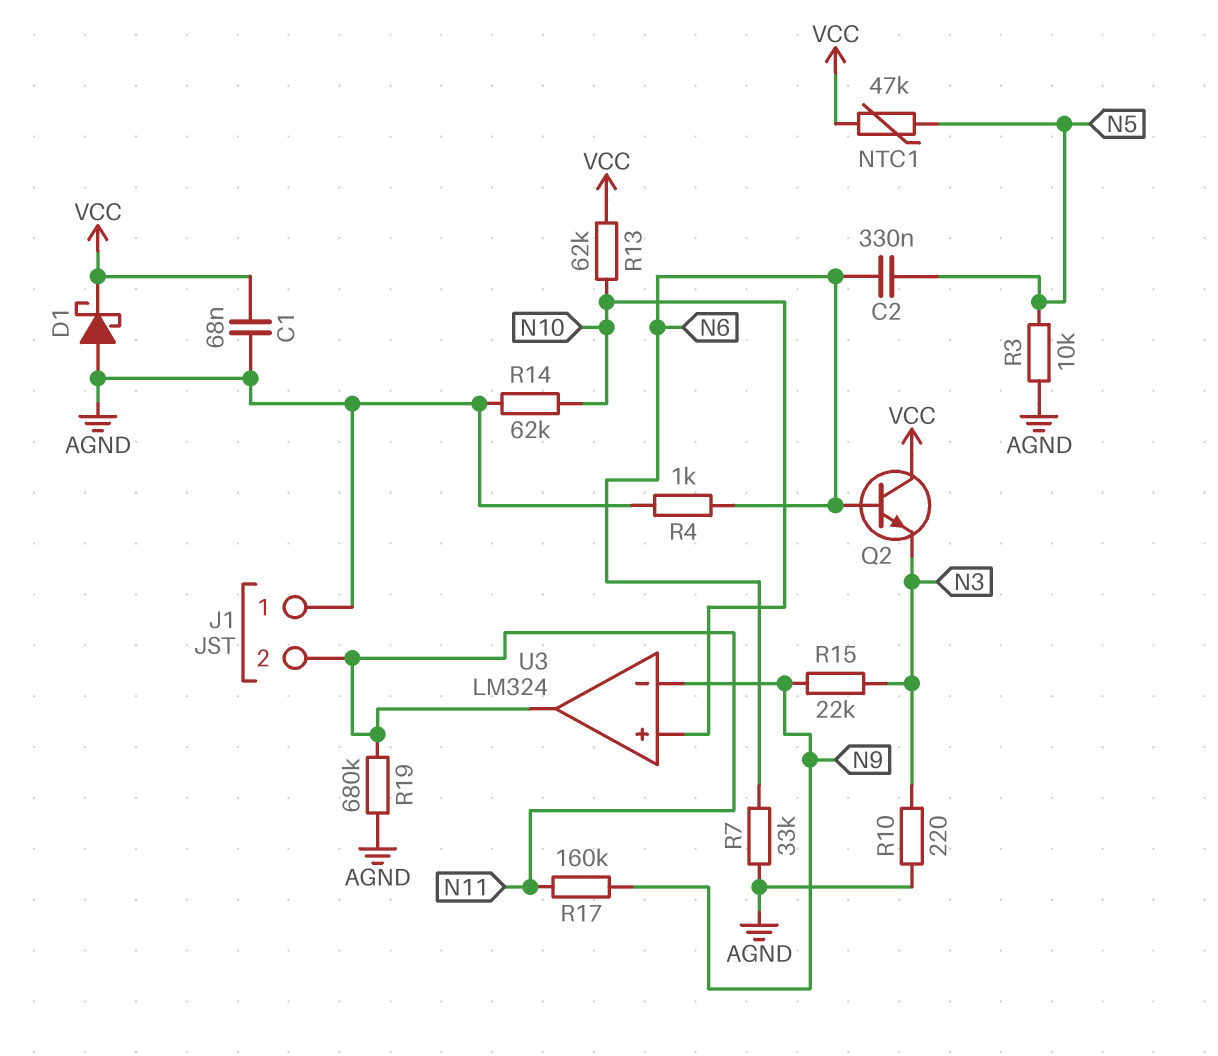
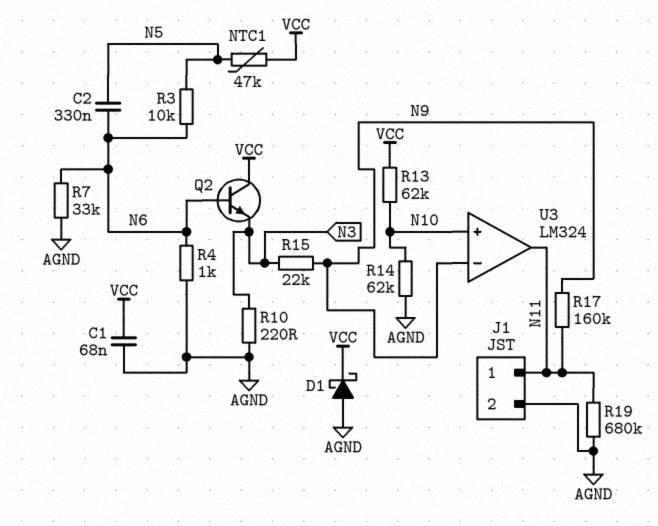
J1 pin 1: AGND -> N11
J1 pin 2: N11 -> AGND
R3: 10k (AGND, N5) -> 10k (N5, N6)

